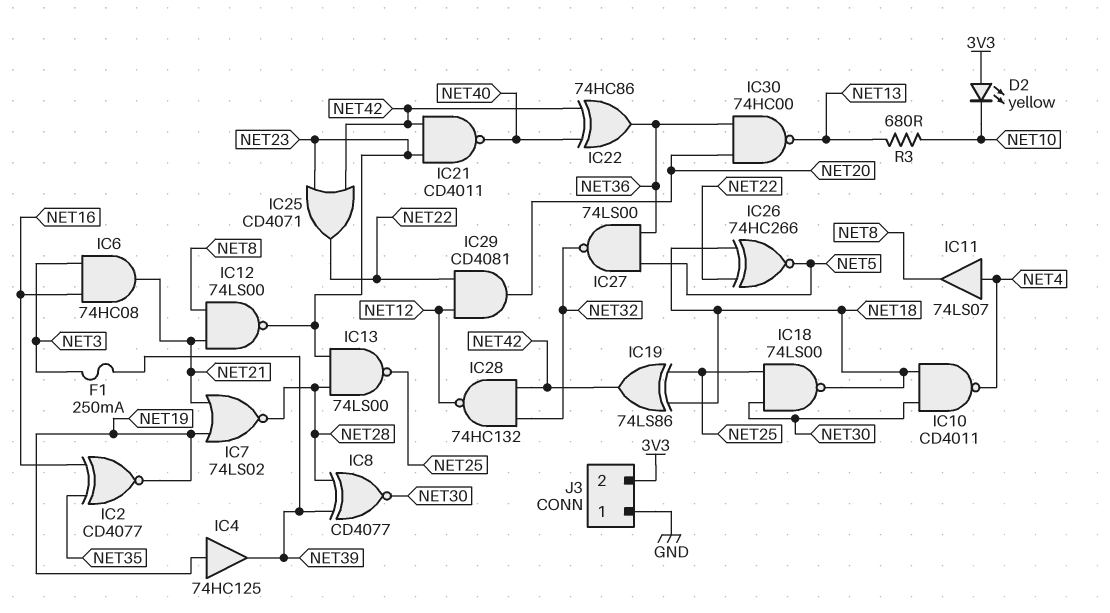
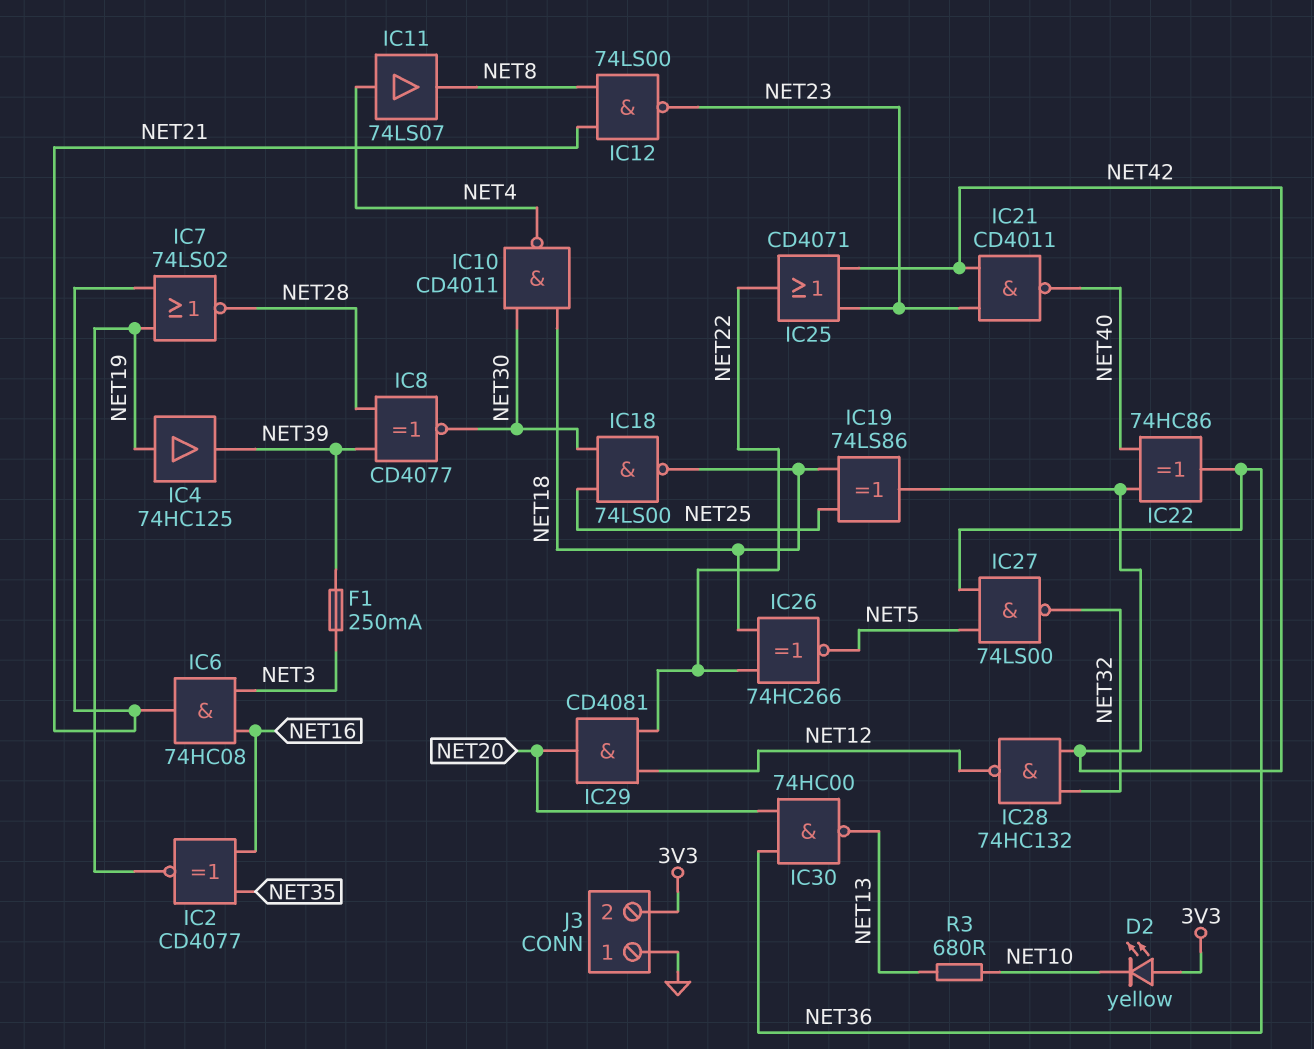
IC13: NAND 74LS00 (in NET23, in NET28, out NET25) -> none

